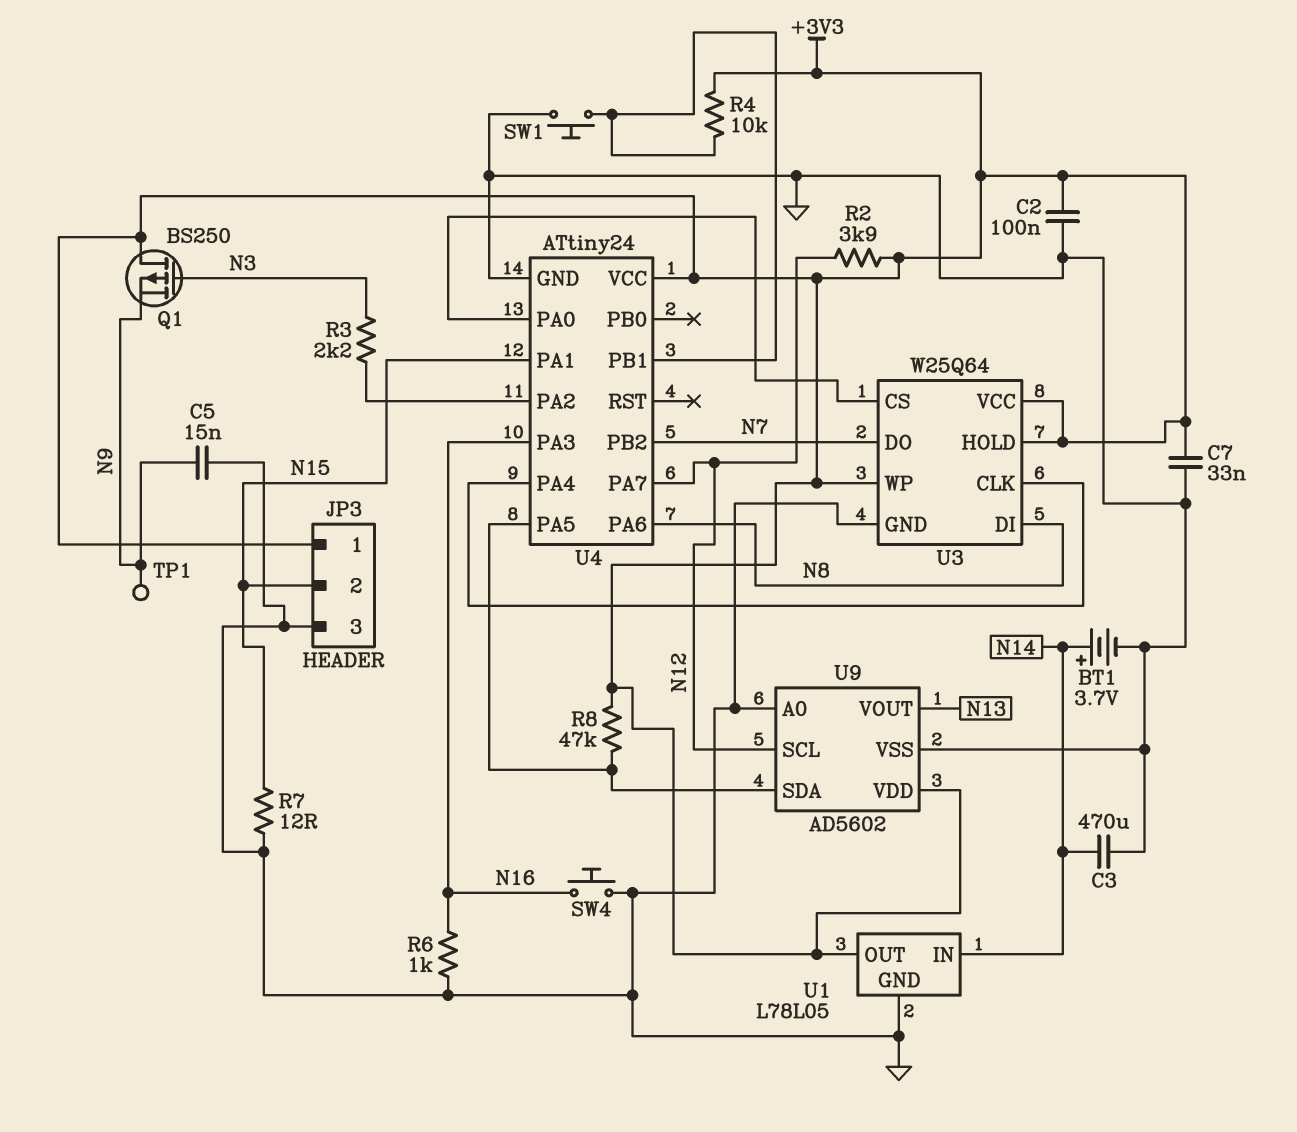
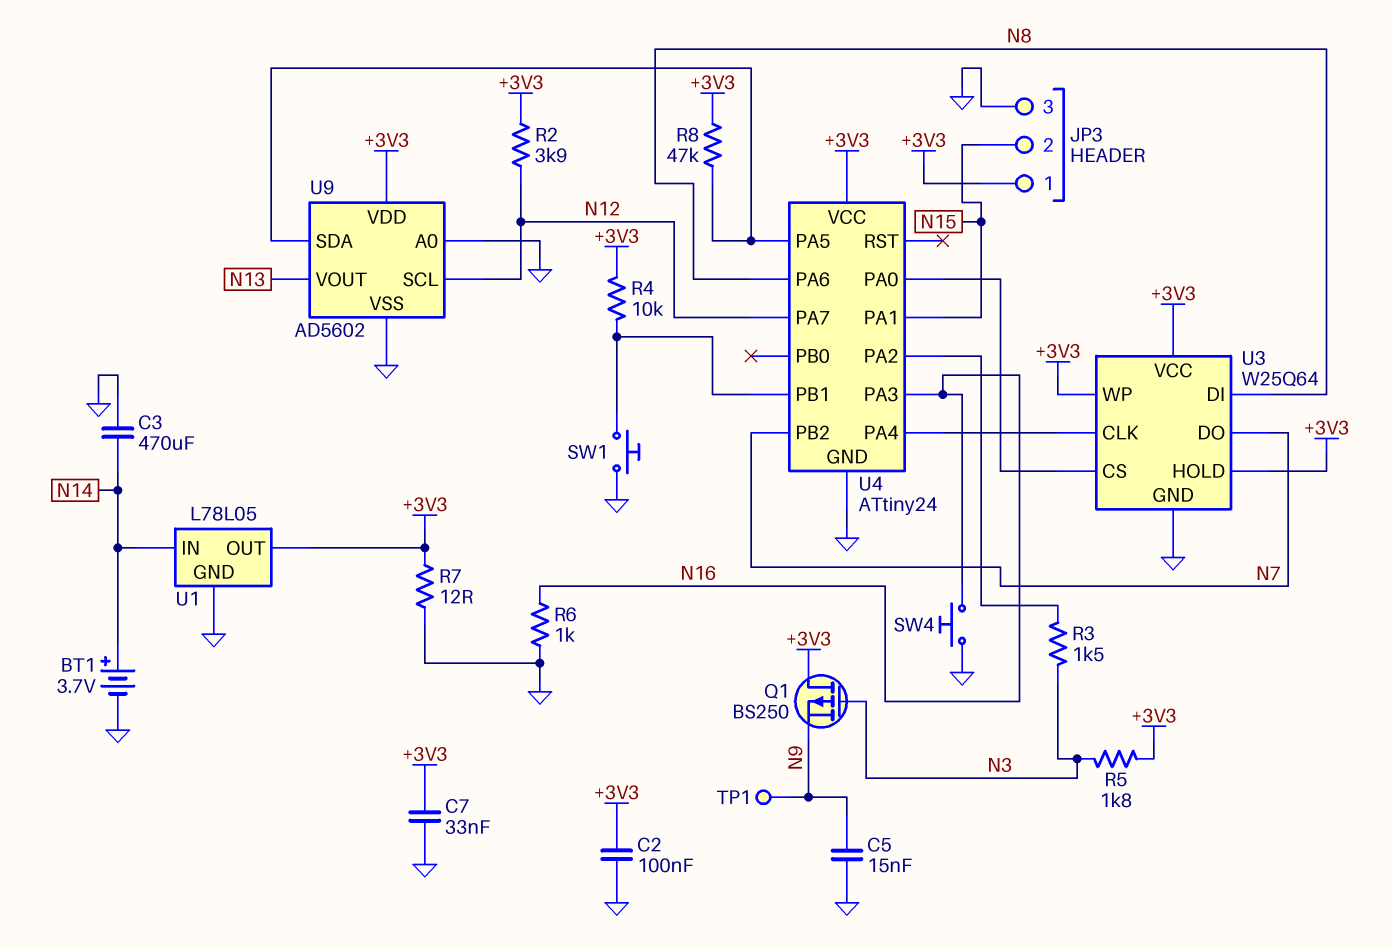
R3: 2.2k (N3, U4/PA2) -> 1.5k (N3, U4/PA2)
R5: none -> 1.8k (+3V3, N3)
R7: 12 (GND, N15) -> 12 (+3V3, GND)

